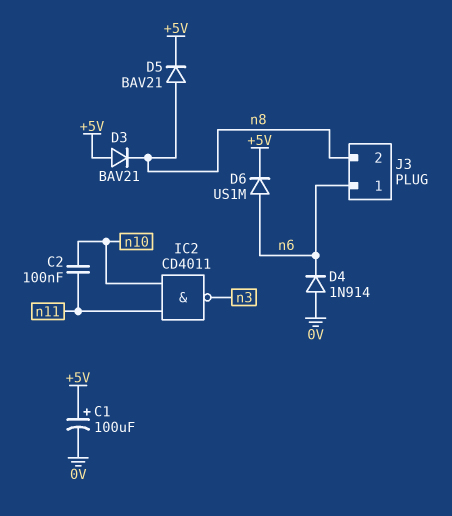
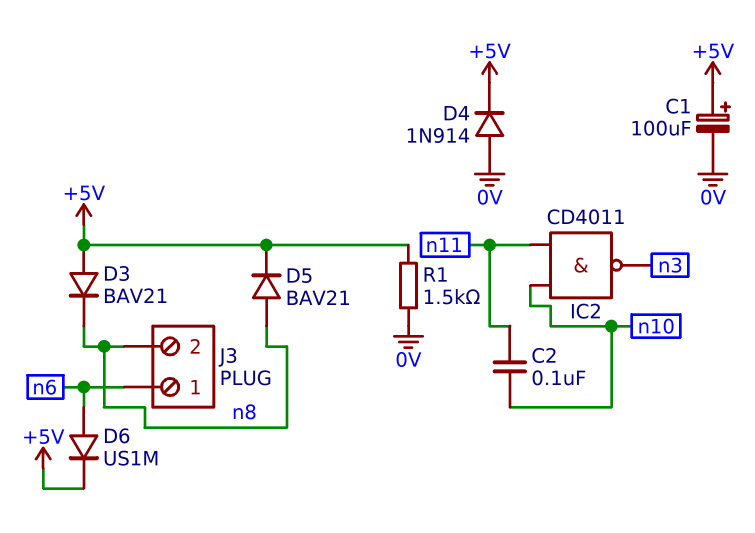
D4: diode 1N914 (A 0V, K n6) -> diode 1N914 (A 0V, K +5V)
R1: none -> 1.5k (+5V, 0V)

